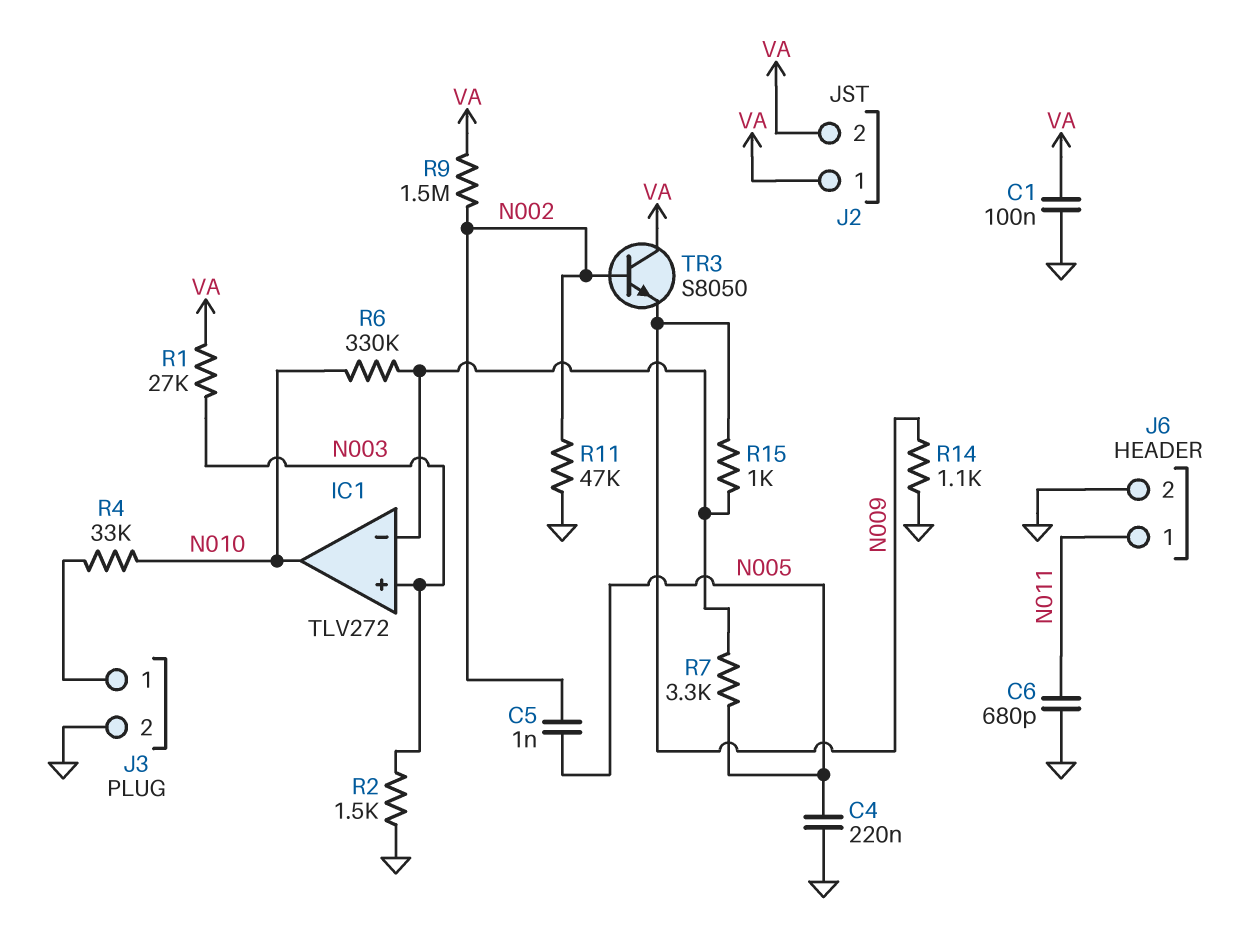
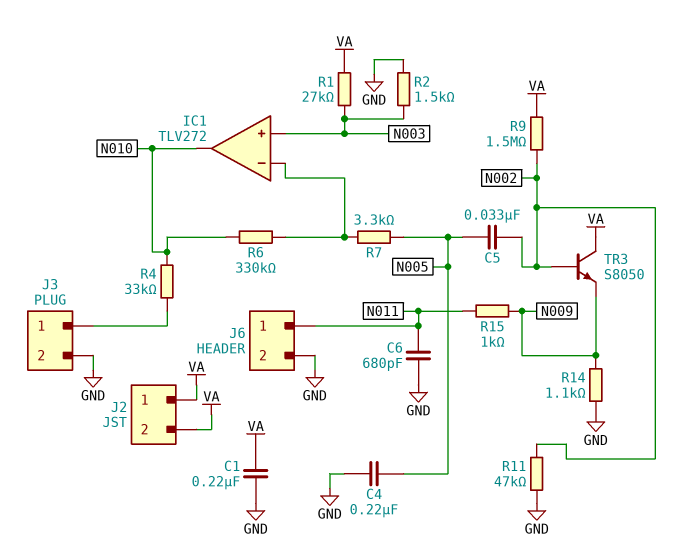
C1: 100nF (GND, VA) -> 220nF (GND, VA)
C5: 1nF (N002, N005) -> 33nF (N002, N005)
R15: 1k (IC1/in-, N009) -> 1k (N009, N011)

